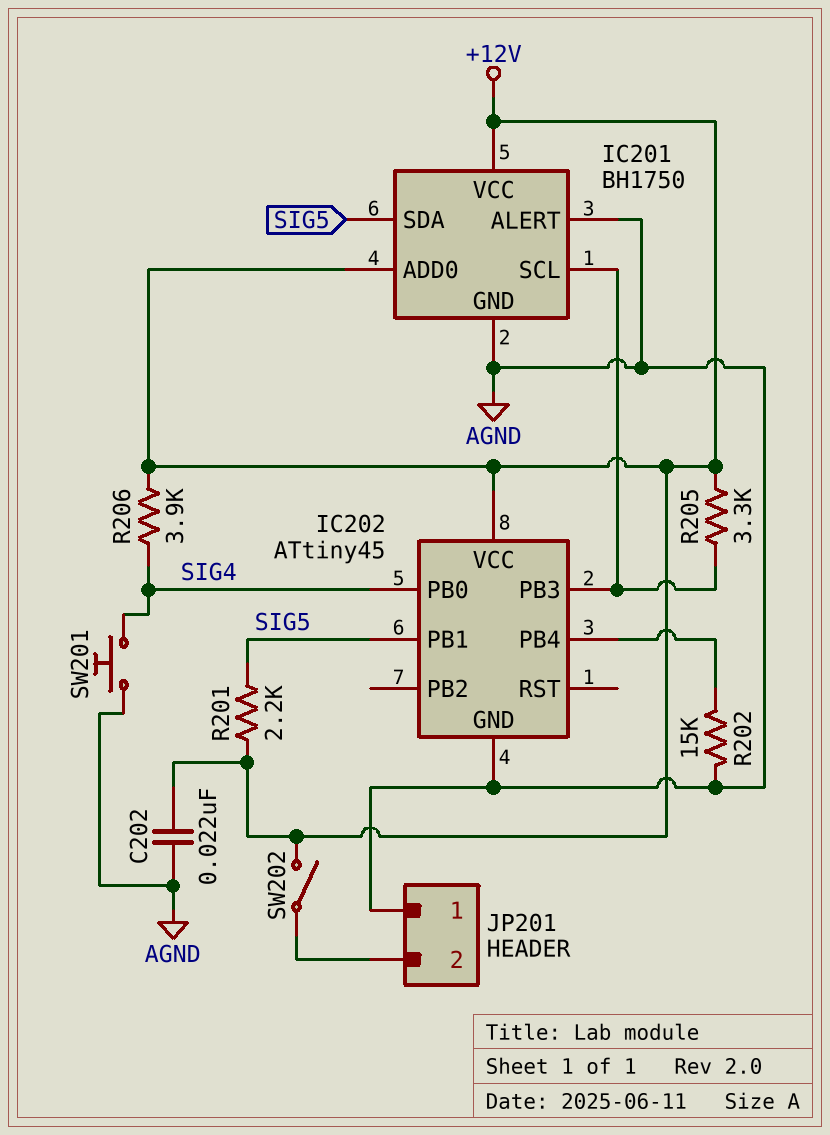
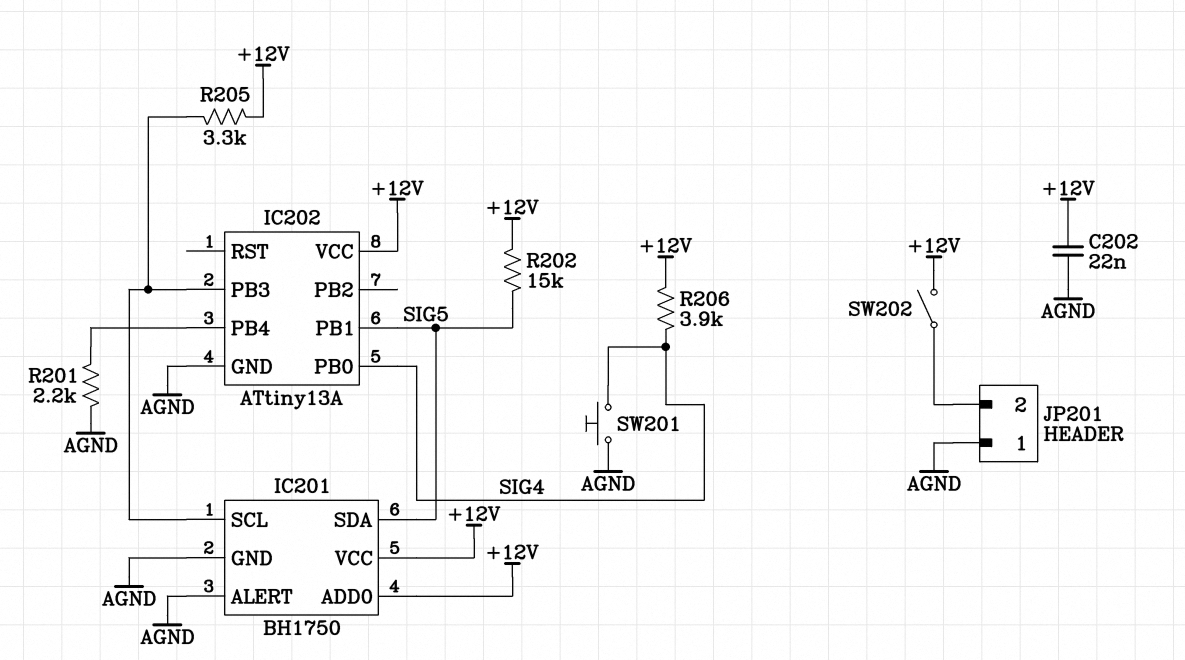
IC202: ATtiny45 -> ATtiny13A
R201: 2.2k (+12V, SIG5) -> 2.2k (AGND, IC202/PB4)
R202: 15k (AGND, IC202/PB4) -> 15k (+12V, SIG5)

